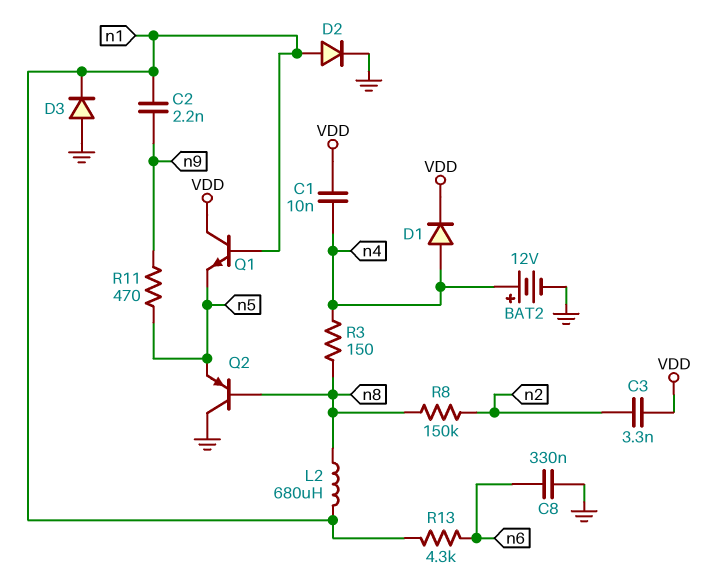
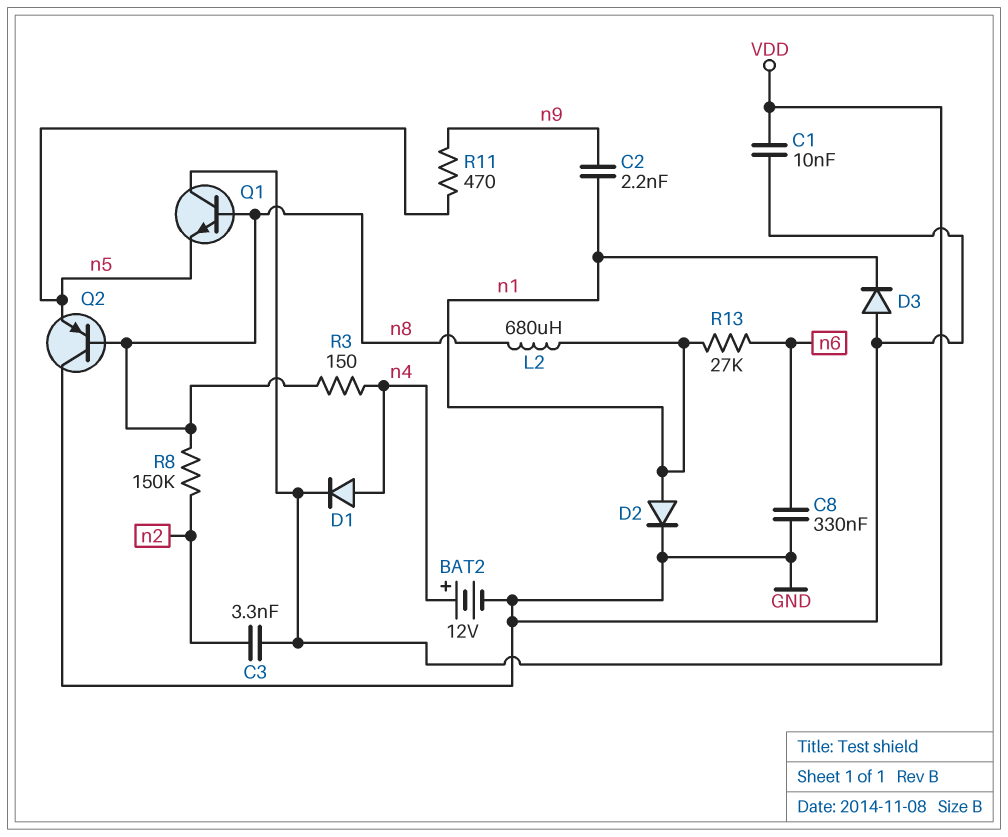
C1: 10nF (VDD, n4) -> 10nF (GND, VDD)
Q1: NPN (B n1, C VDD, E n5) -> NPN (B n8, C VDD, E n5)
R13: 4.3k (n1, n6) -> 27k (n1, n6)

